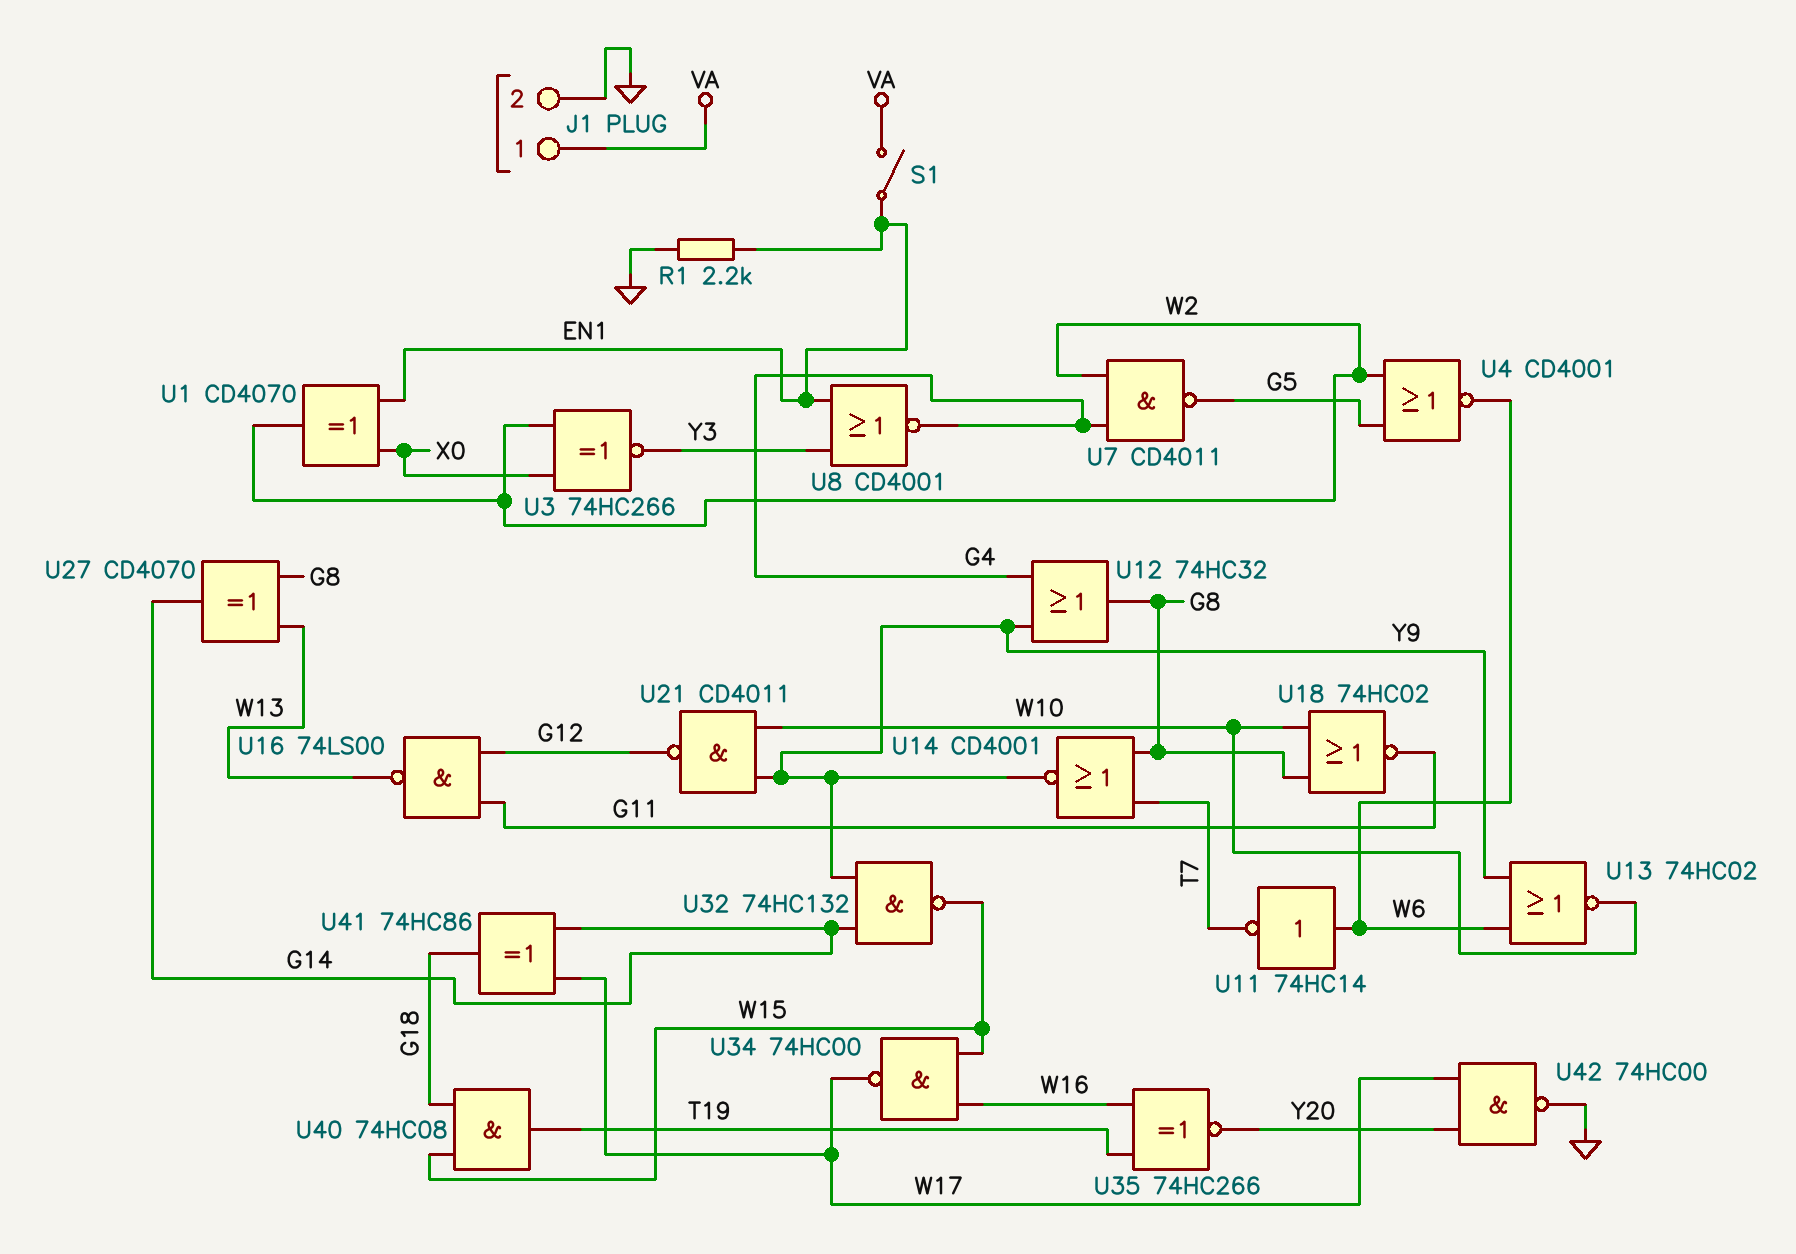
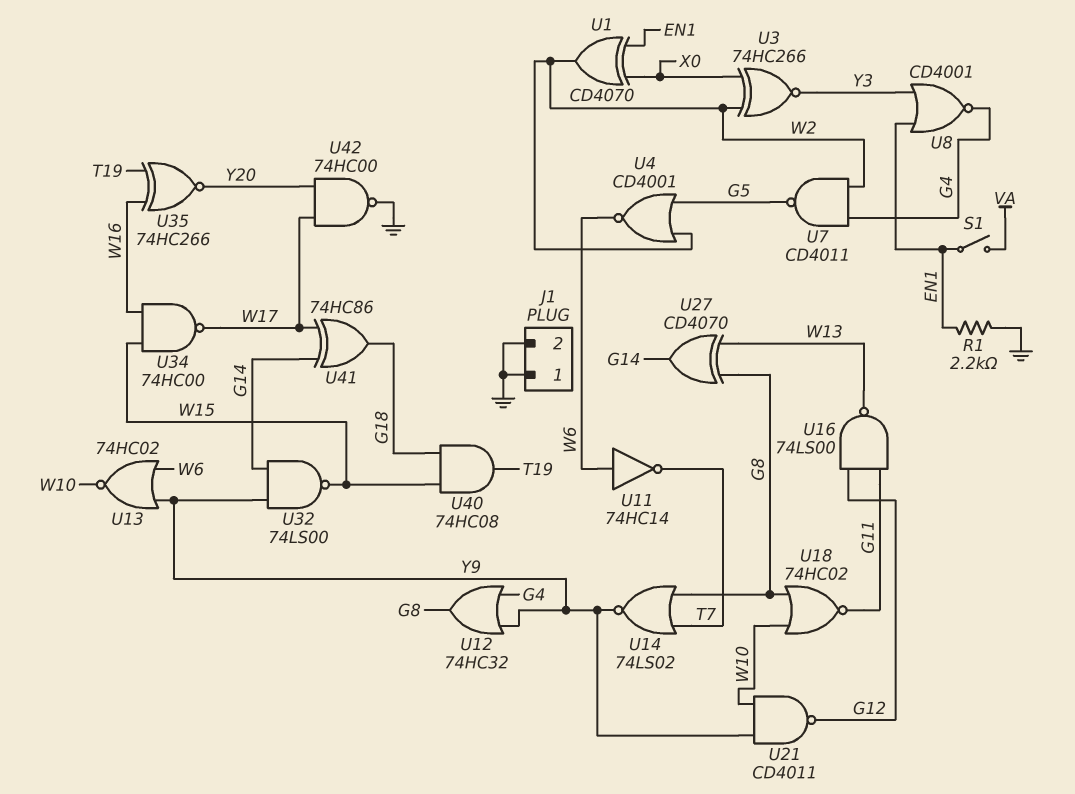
J1 pin 1: VA -> GND
U14: NOR CD4001 (in G8, in T7, out Y9) -> NOR 74LS02 (in G8, in T7, out Y9)
U32: NAND 74HC132 (in G14, in Y9, out W15) -> NAND 74LS00 (in G14, in Y9, out W15)

